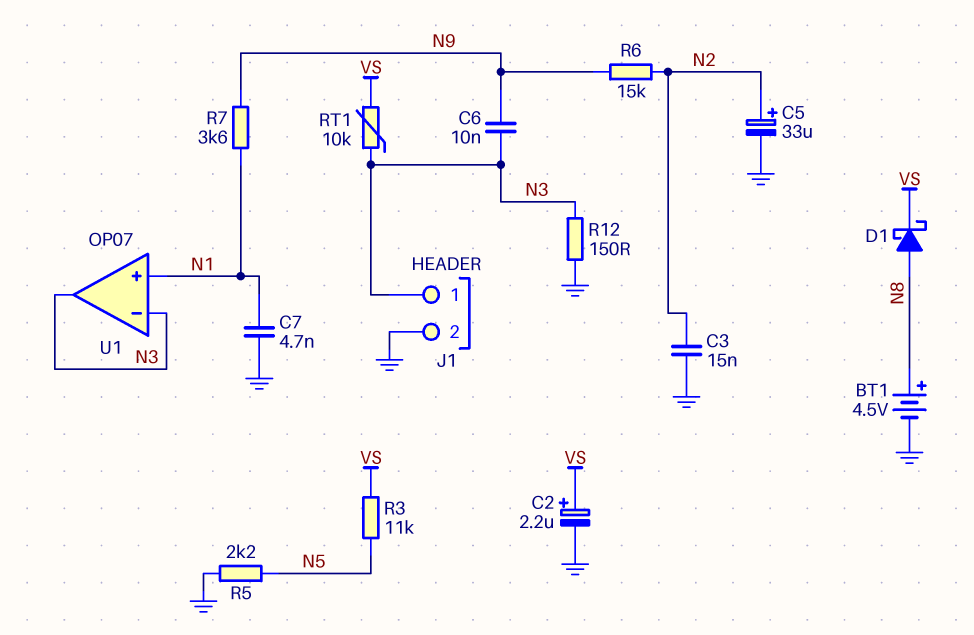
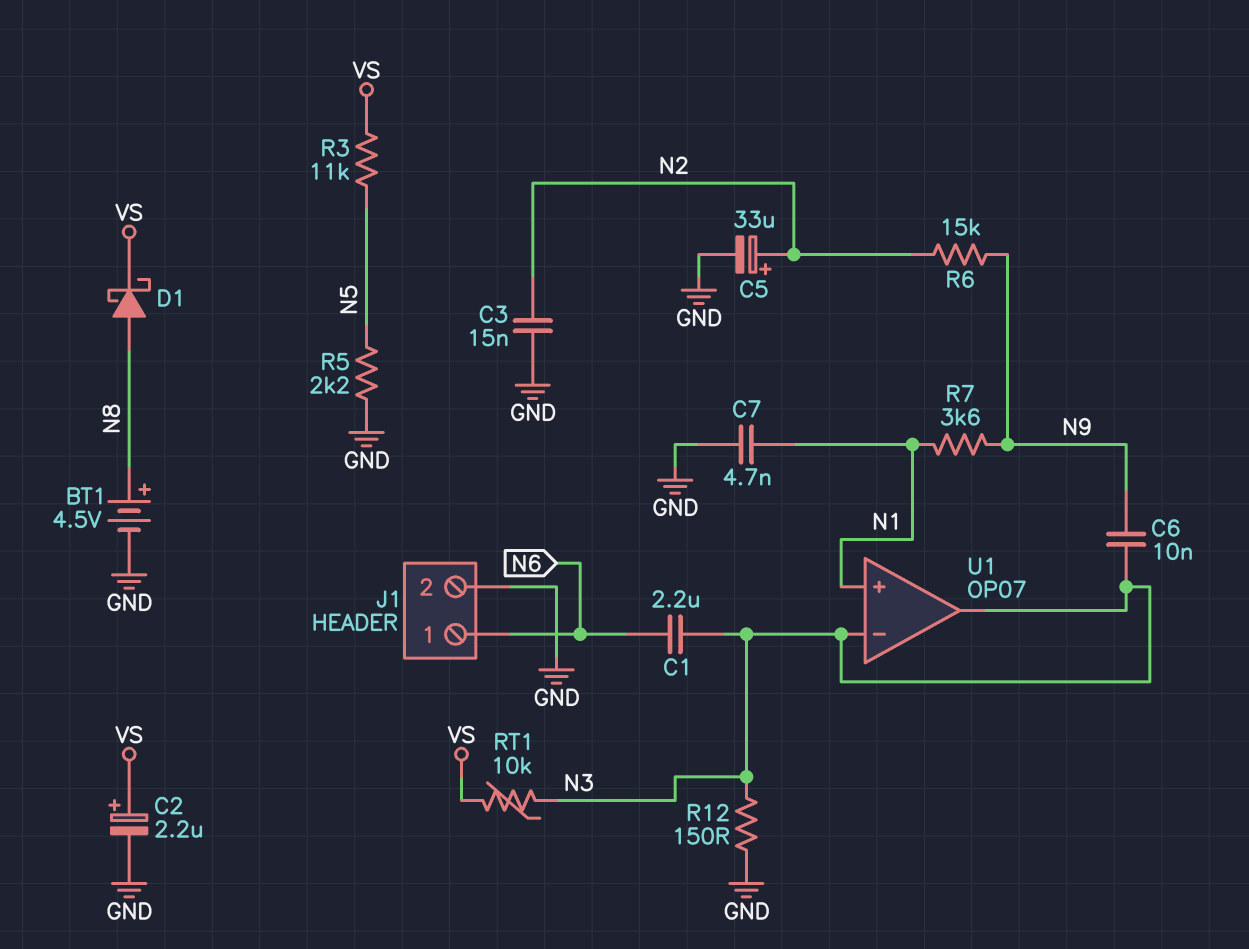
C1: none -> 2.2uF (N3, N6)
J1 pin 1: N3 -> N6

